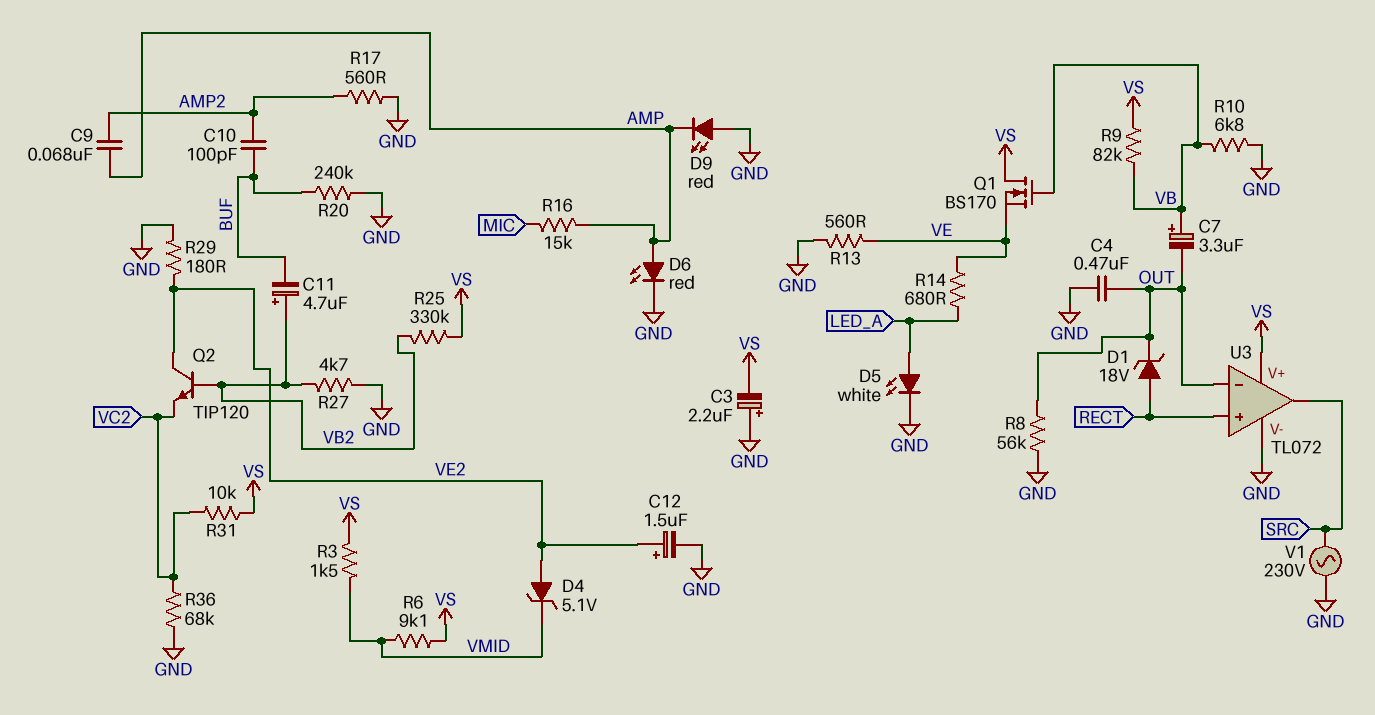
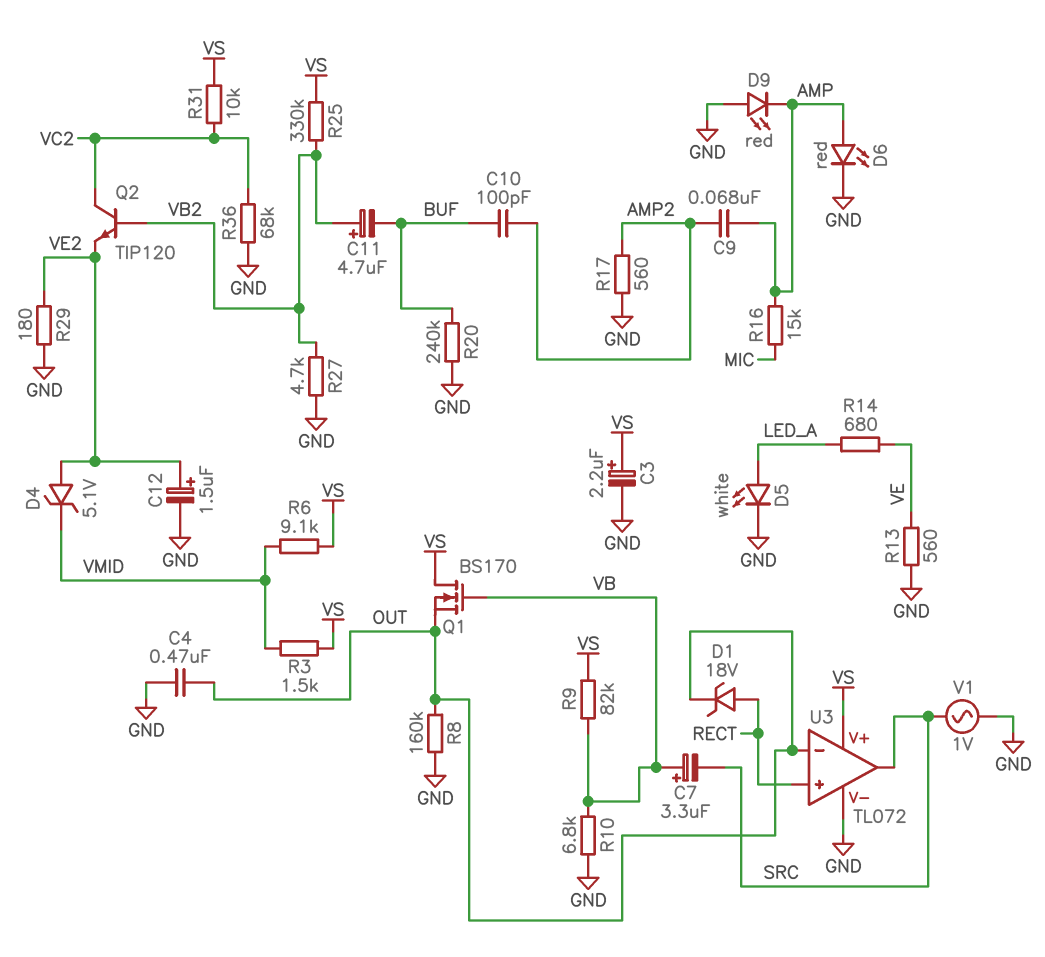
C3: 2.2uF (plus GND, minus VS) -> 2.2uF (plus VS, minus GND)
C7: 3.3uF (plus VB, minus OUT) -> 3.3uF (plus VB, minus SRC)
Q1: NMOS BS170 (G VB, D VS, S VE) -> NMOS BS170 (G VB, D VS, S OUT)
Q2: NPN TIP120 (B VB2, C VE2, E VC2) -> NPN TIP120 (B VB2, C VC2, E VE2)
R8: 56k (GND, OUT) -> 160k (GND, OUT)
V1: AC 230V (GND, SRC) -> AC 1V (GND, SRC)

